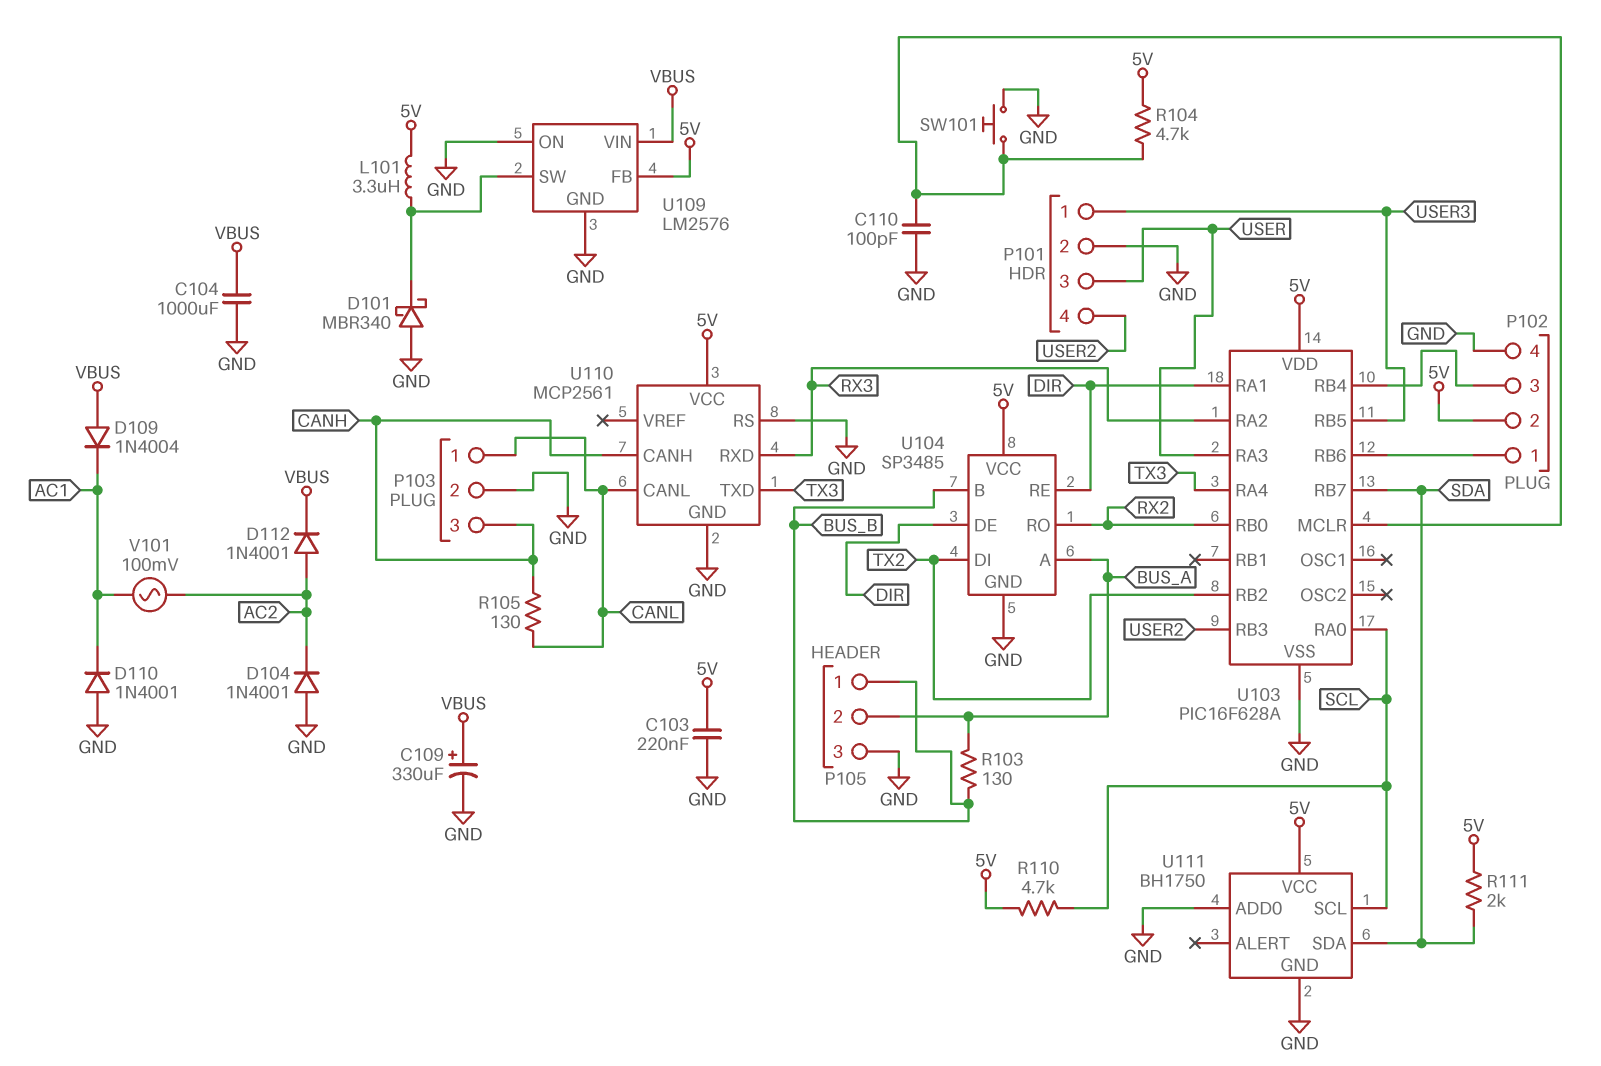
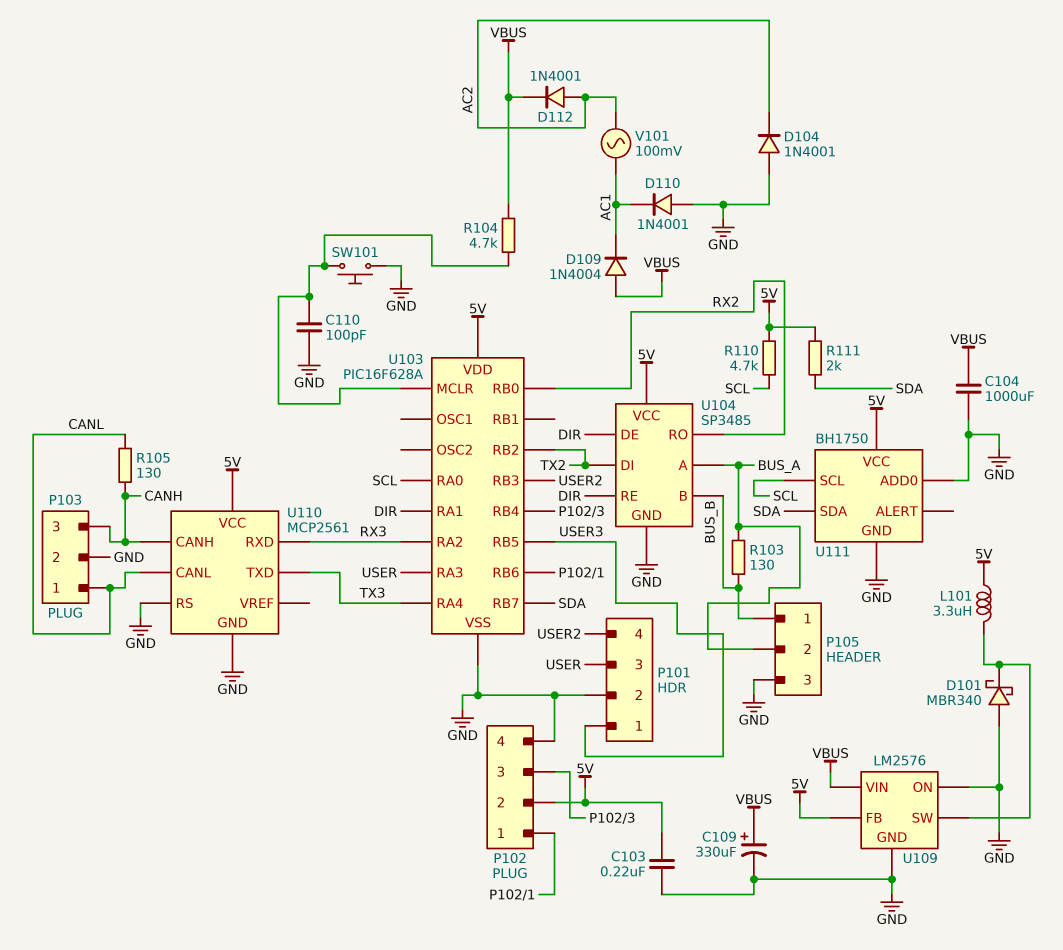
R104: 4.7k (5V, U103/MCLR) -> 4.7k (U103/MCLR, VBUS)

